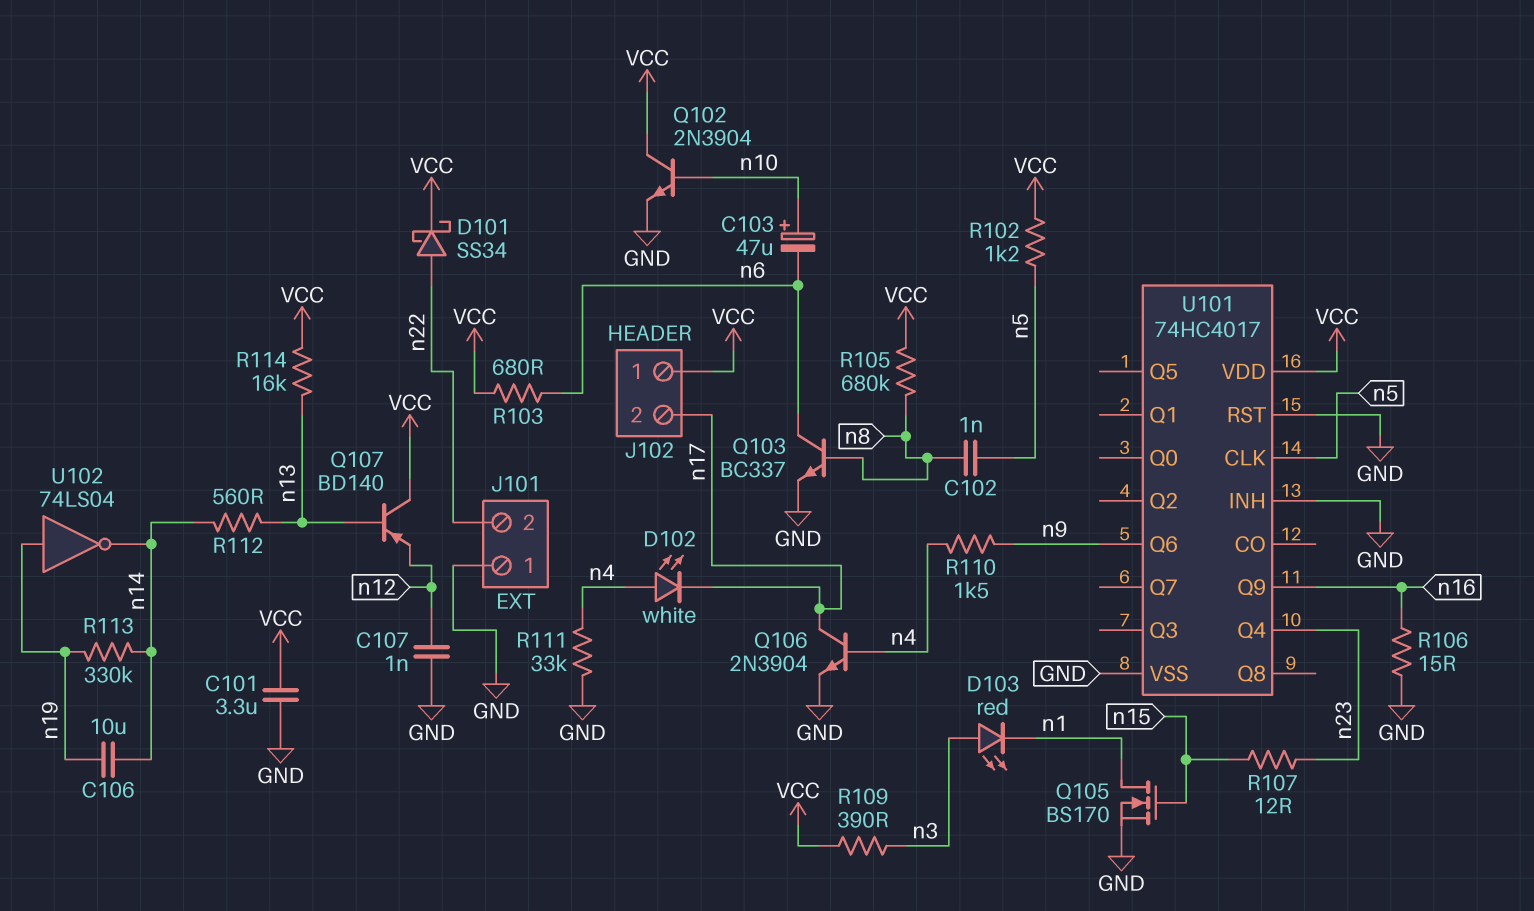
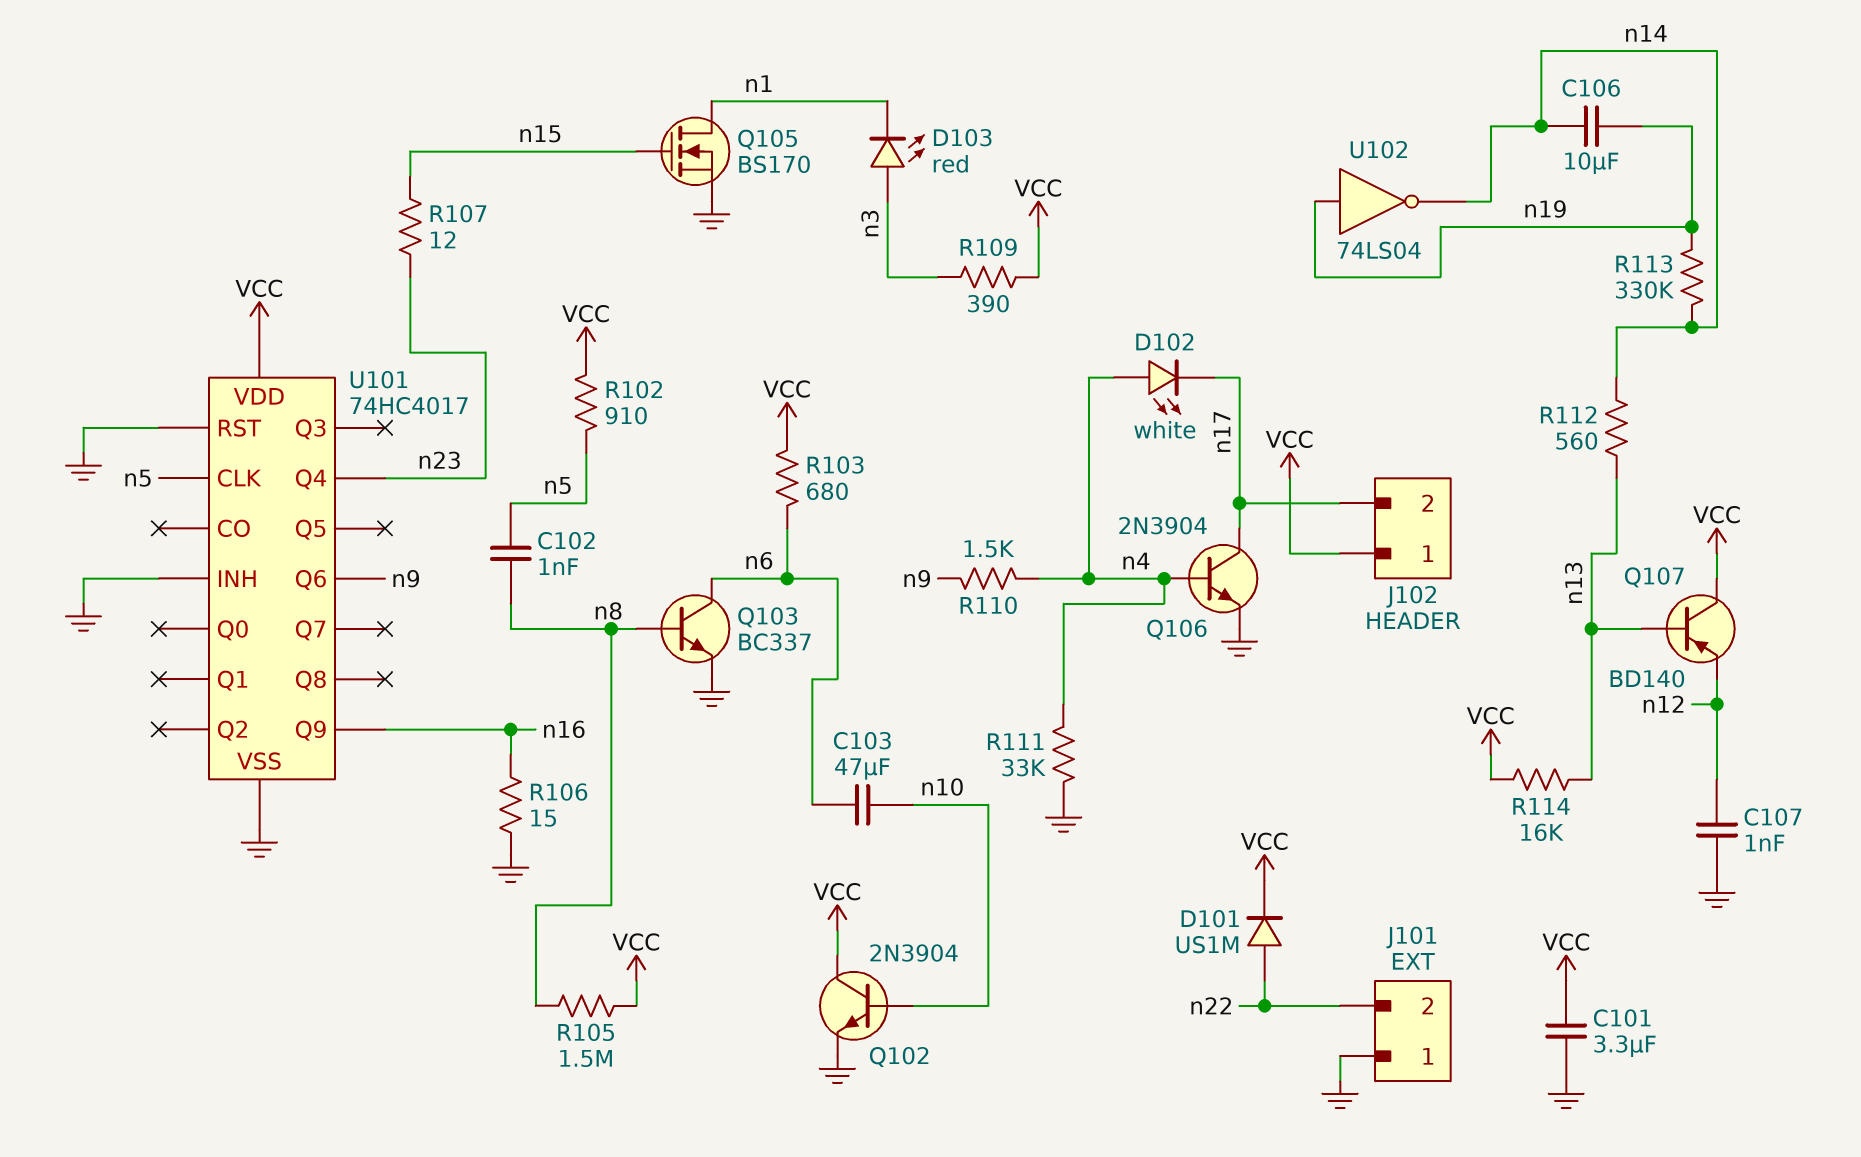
C103: 47uF (plus n10, minus n6) -> 47uF (n6, n10)
D101: schottky SS34 (A n22, K VCC) -> diode US1M (A n22, K VCC)
R102: 1.2k (VCC, n5) -> 910 (VCC, n5)
R105: 680k (VCC, n8) -> 1.5M (VCC, n8)

